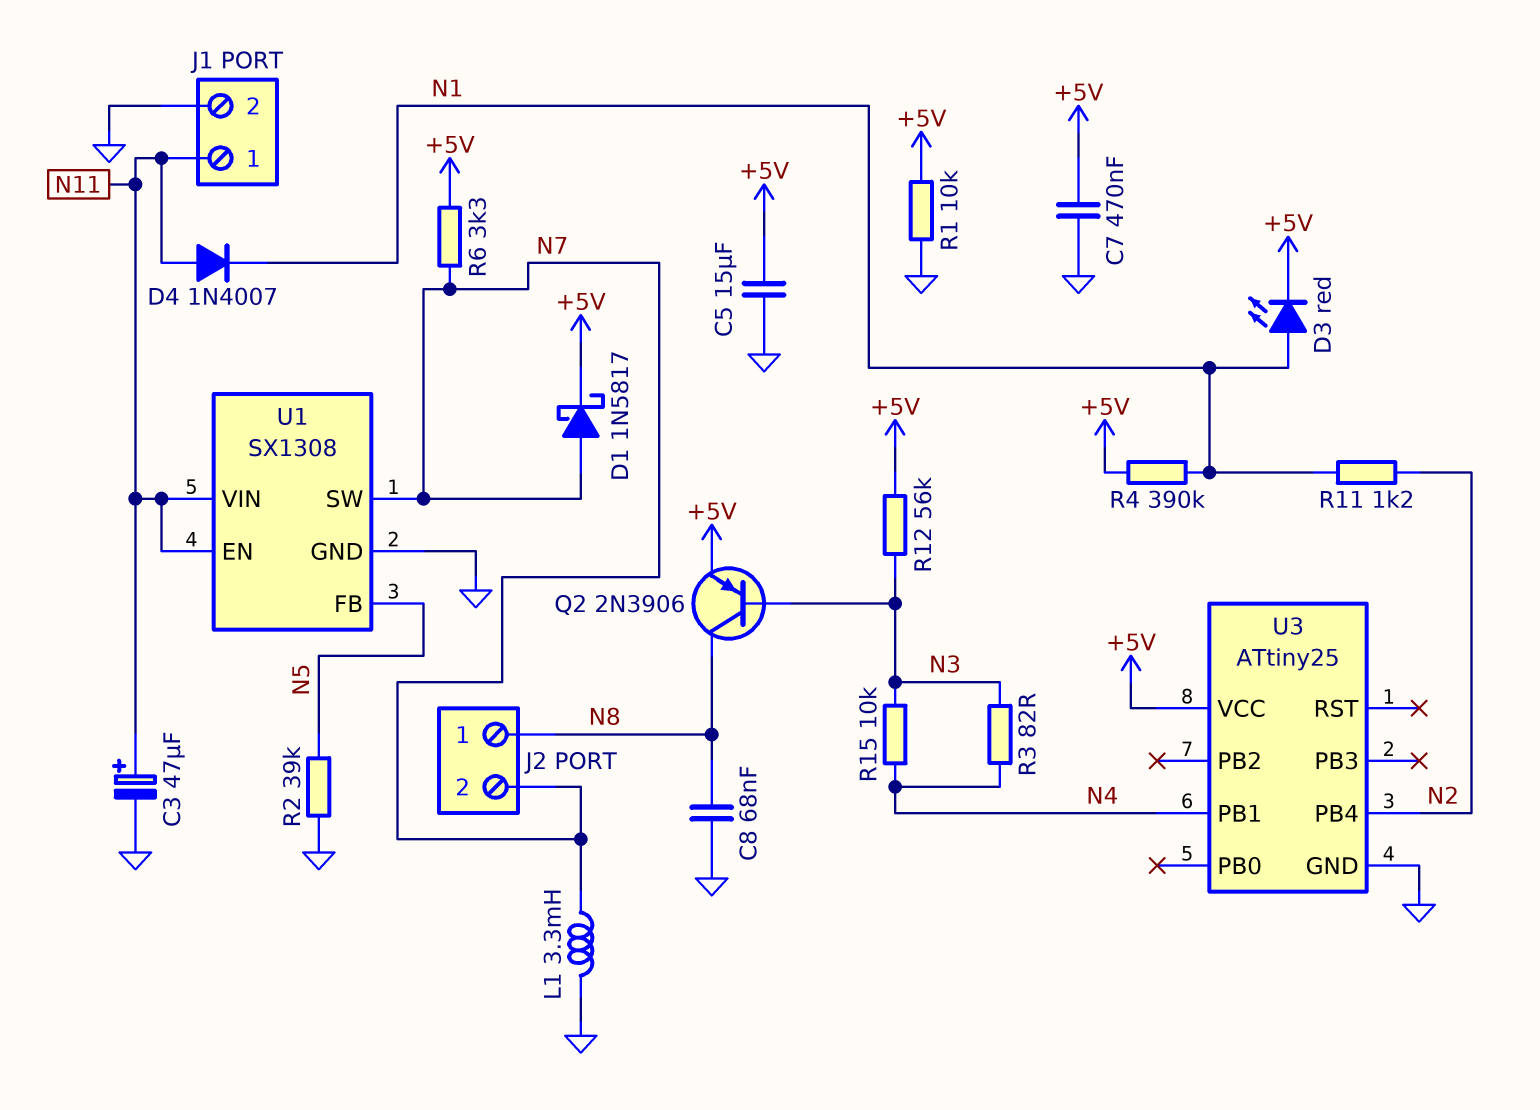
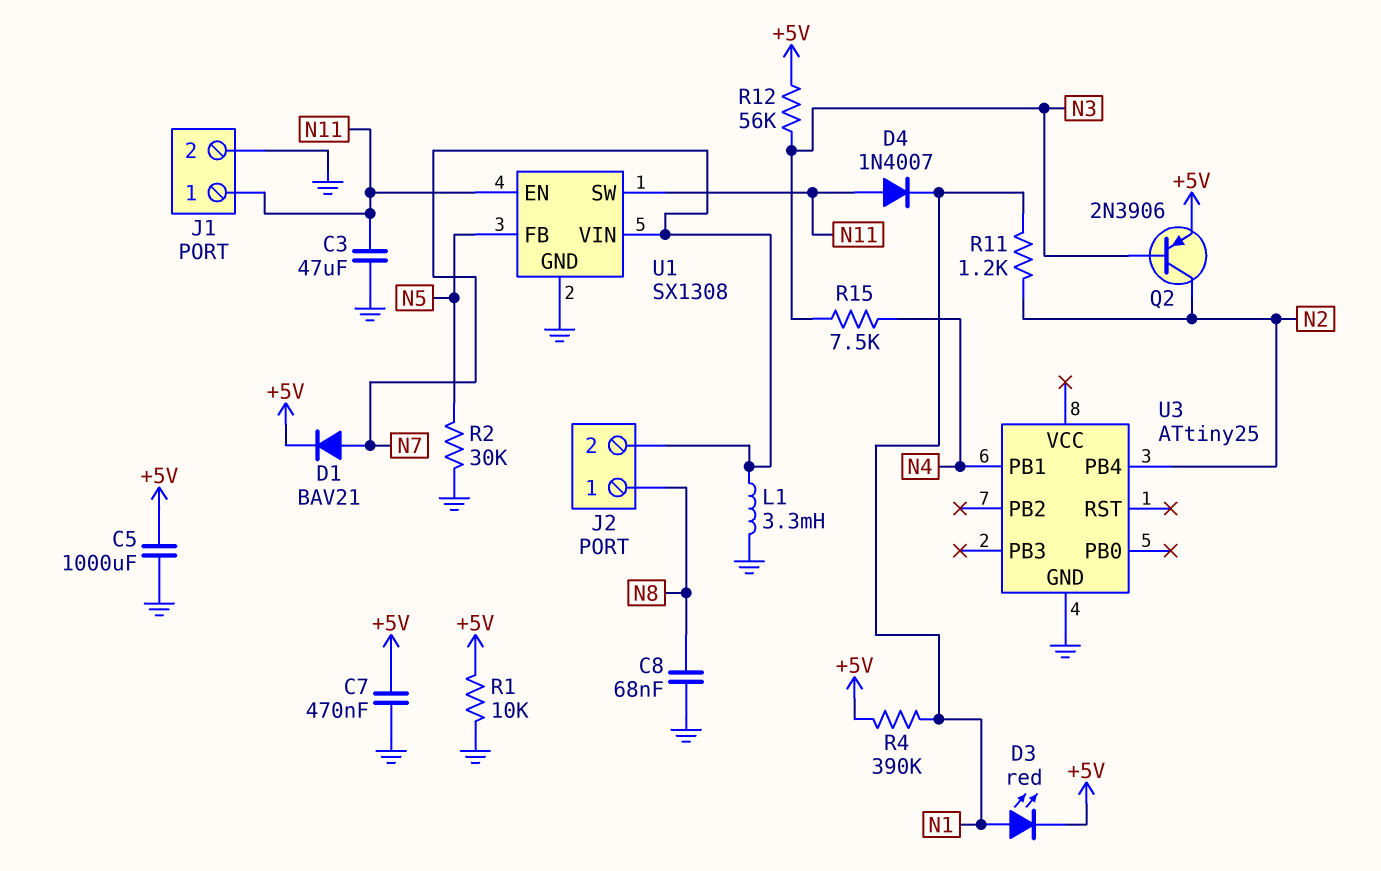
C3: 47uF (plus N11, minus GND) -> 47uF (GND, N11)
C5: 15uF (+5V, GND) -> 1000uF (+5V, GND)
D1: schottky 1N5817 (A N7, K +5V) -> diode BAV21 (A N7, K +5V)
Q2: PNP 2N3906 (B N3, C N8, E +5V) -> PNP 2N3906 (B N3, C N2, E +5V)
R2: 39k (GND, N5) -> 30k (GND, N5)
R3: 82 (N3, N4) -> none
R6: 3.3k (+5V, N7) -> none
R15: 10k (N3, N4) -> 7.5k (N3, N4)
U1 pin SW: N7 -> N11
U1 pin VIN: N11 -> N7
U3 pin VCC: +5V -> none

